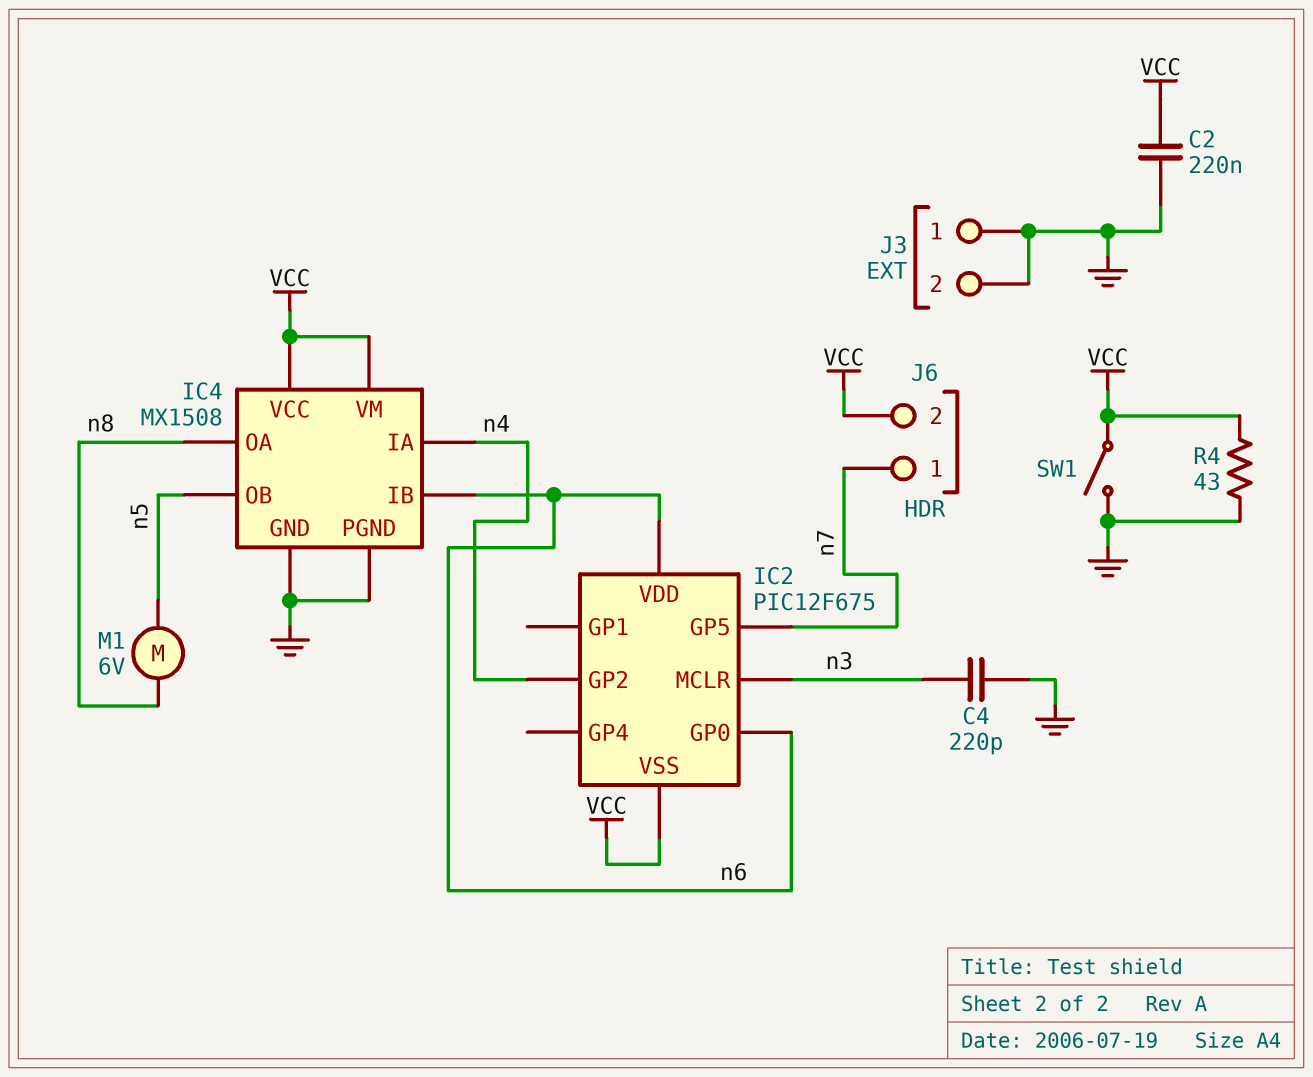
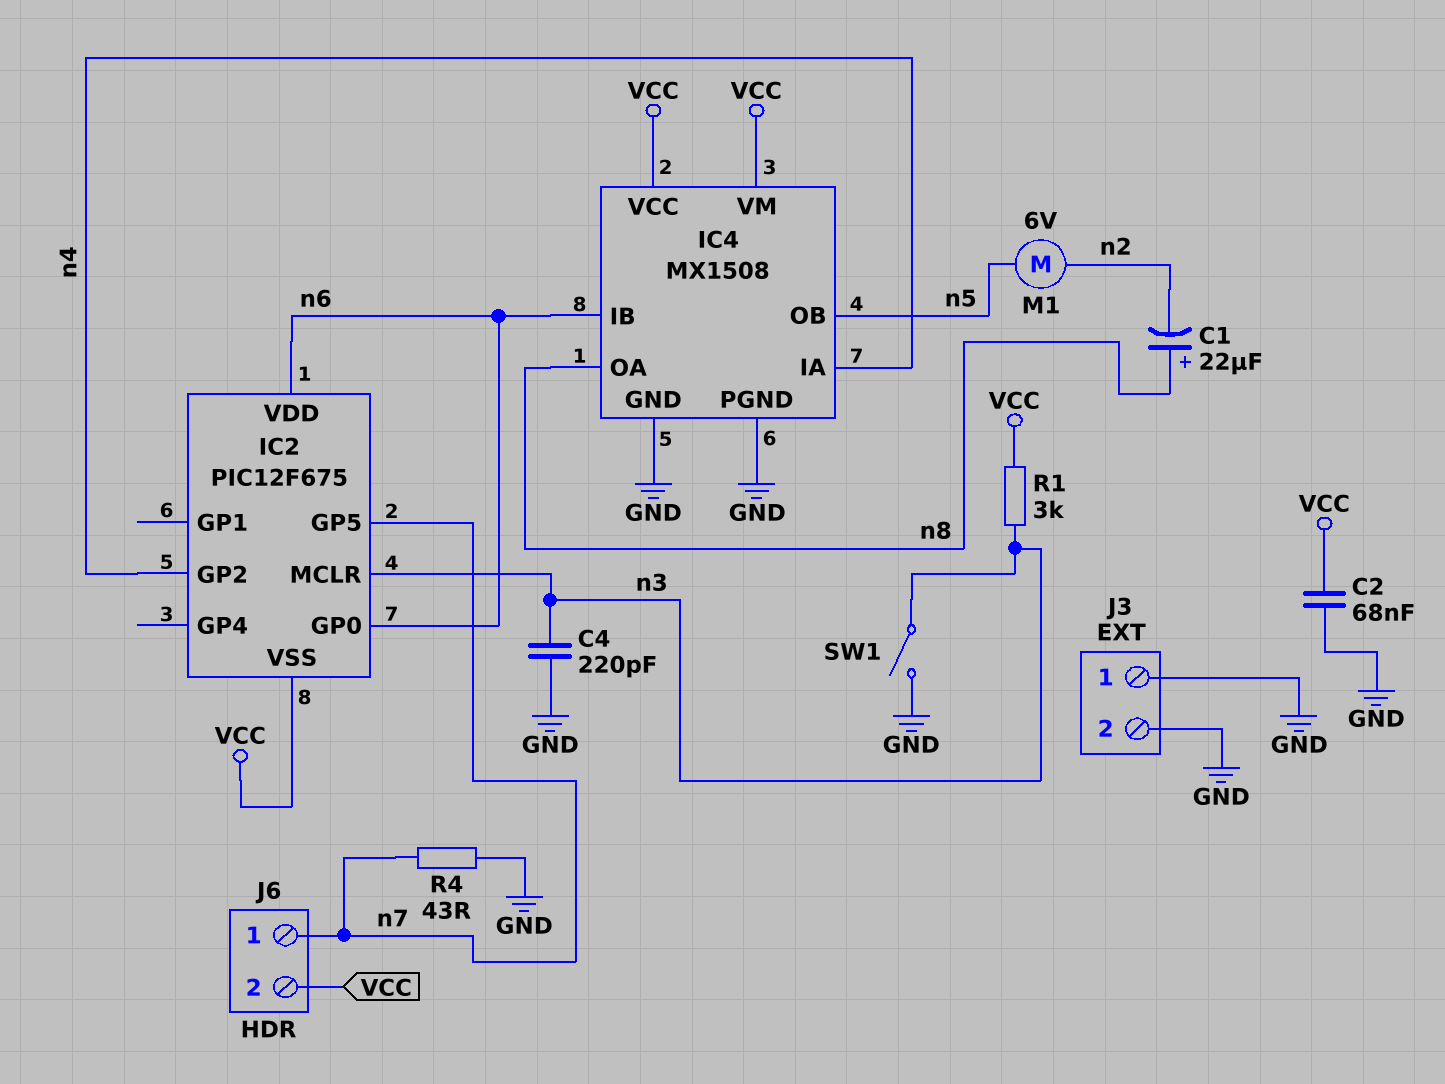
C1: none -> 22uF (plus n8, minus n2)
C2: 220nF (GND, VCC) -> 68nF (GND, VCC)
M1: motor 6V (n5, n8) -> motor 6V (n2, n5)
R1: none -> 3k (VCC, n3)
R4: 43 (GND, VCC) -> 43 (GND, n7)
SW1: switch (GND, VCC) -> switch (GND, n3)

